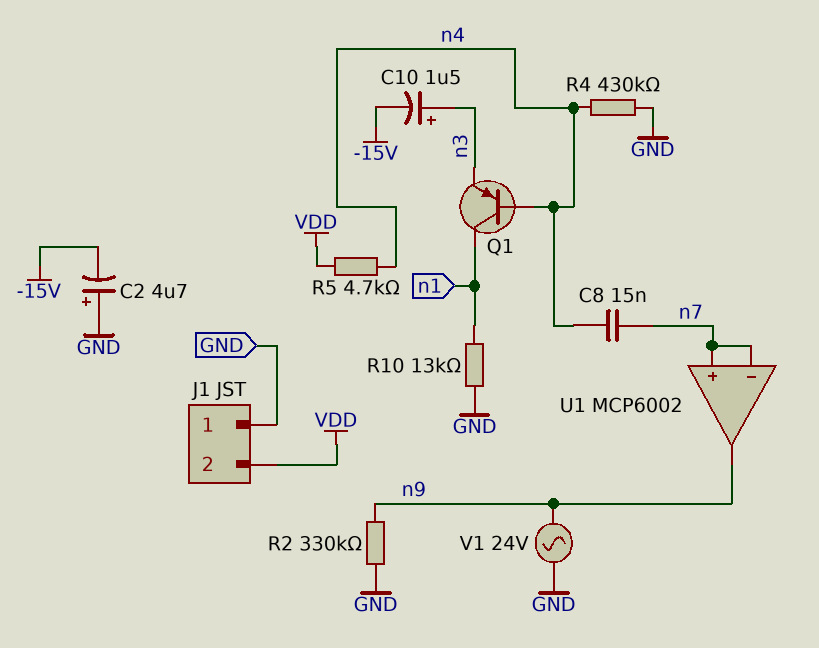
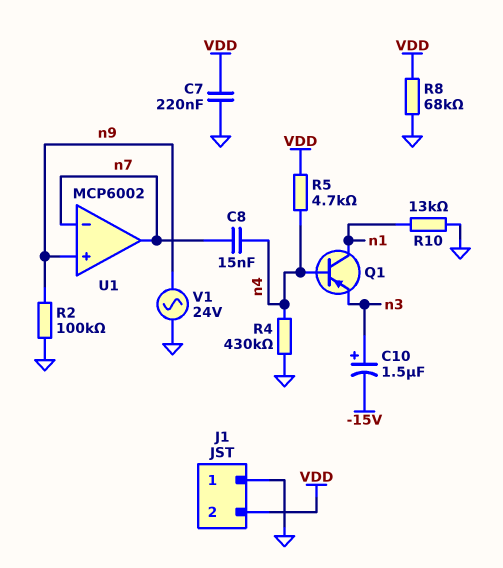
C2: 4.7uF (plus GND, minus -15V) -> none
C7: none -> 220nF (GND, VDD)
R2: 330k (GND, n9) -> 100k (GND, n9)
R8: none -> 68k (GND, VDD)
U1 pin in+: n7 -> n9
U1 pin out: n9 -> n7

